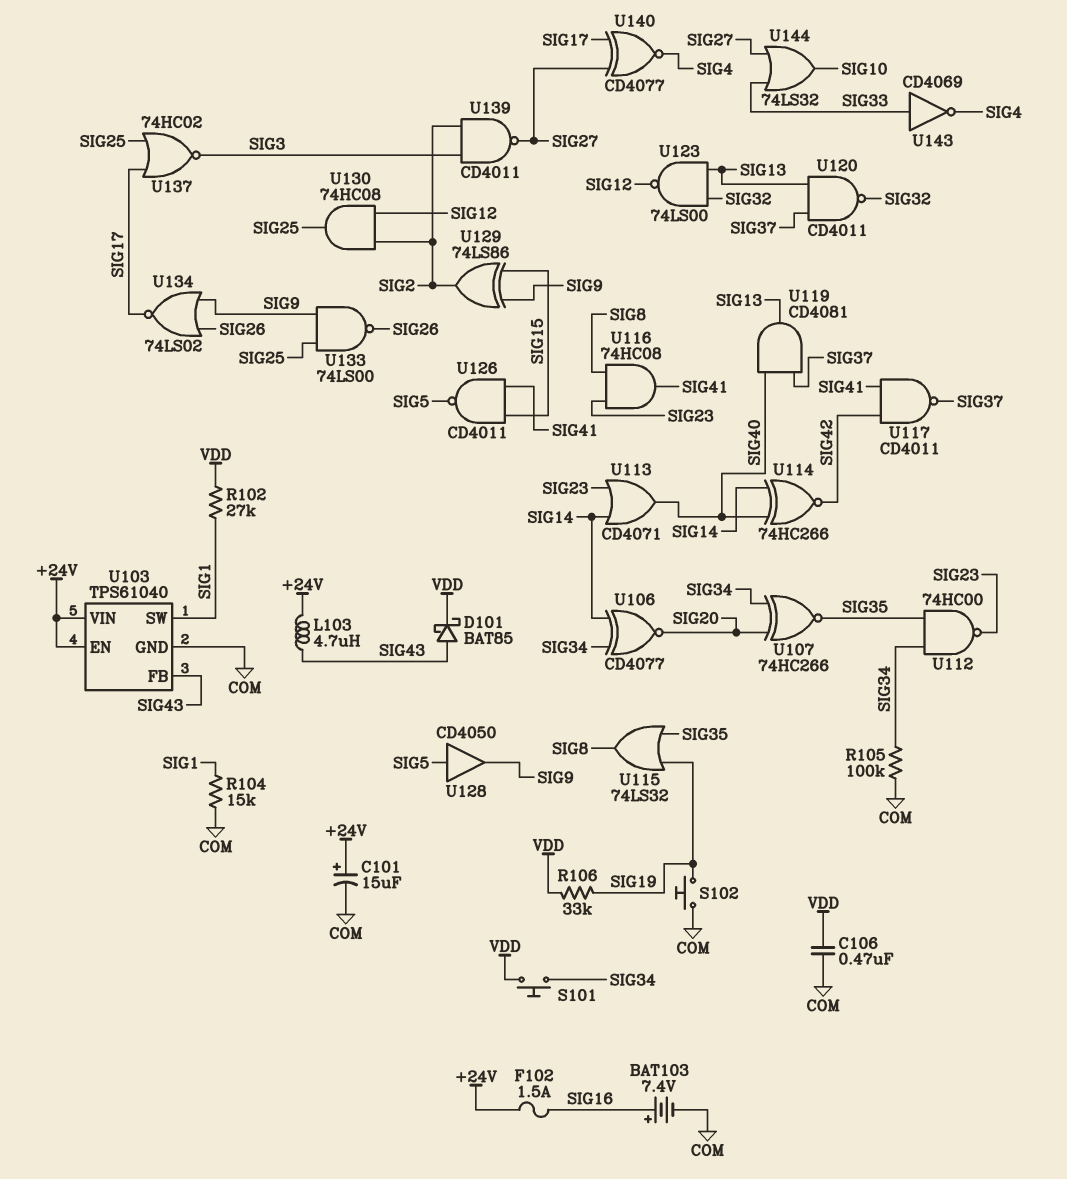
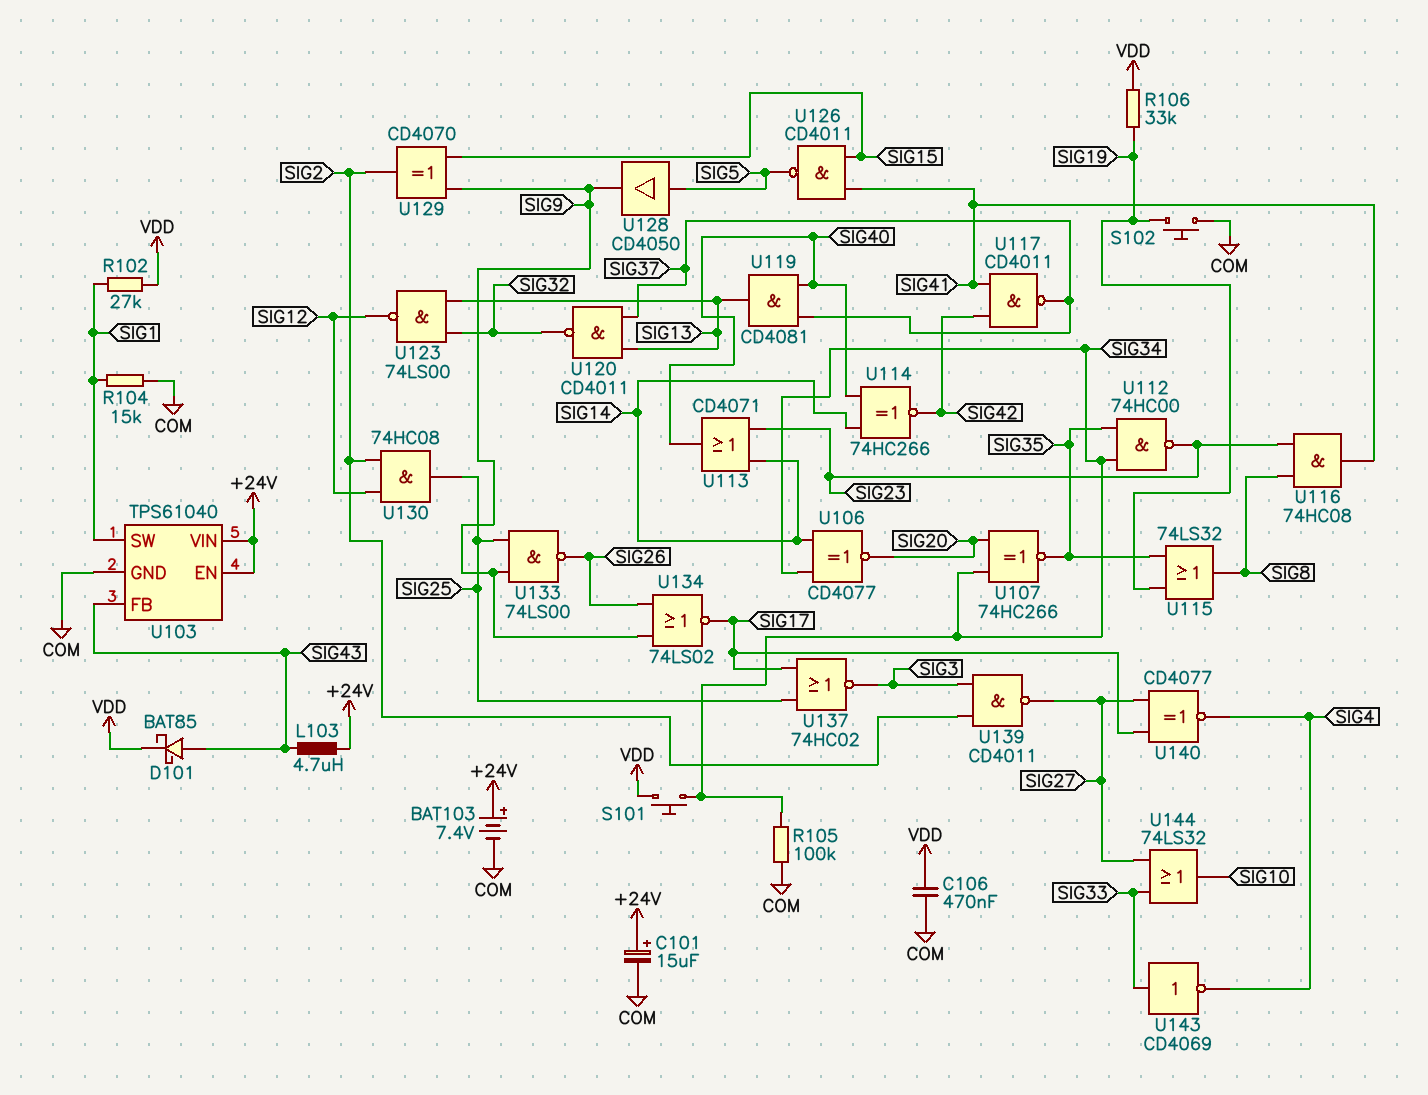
BAT103: 7.4V (plus SIG16, minus COM) -> 7.4V (plus +24V, minus COM)
F102: 1.5A (+24V, SIG16) -> none
U129: XOR 74LS86 (in SIG9, in SIG15, out SIG2) -> XOR CD4070 (in SIG9, in SIG15, out SIG2)

